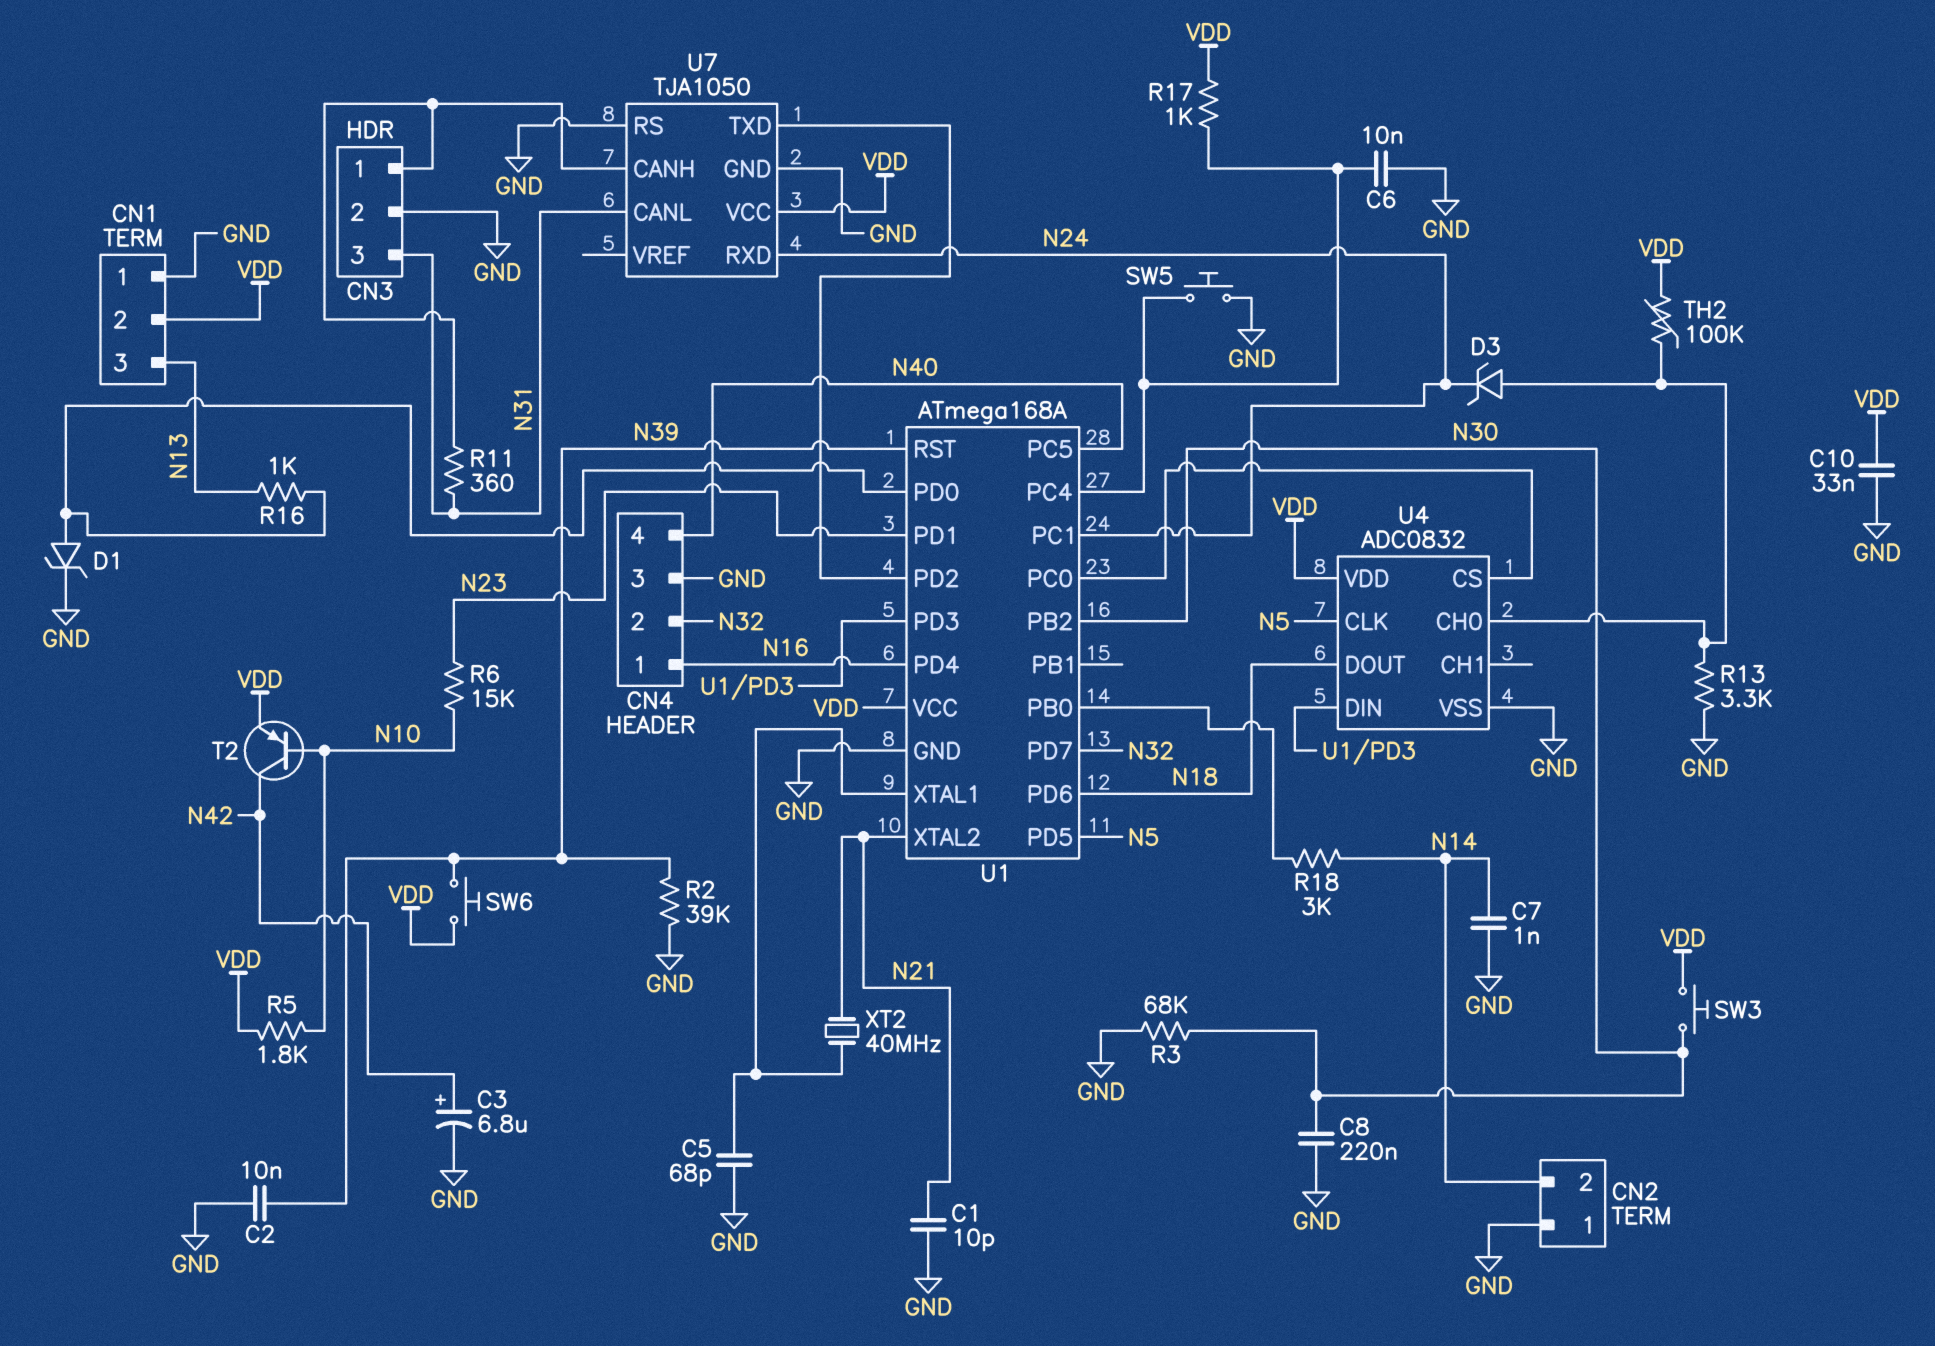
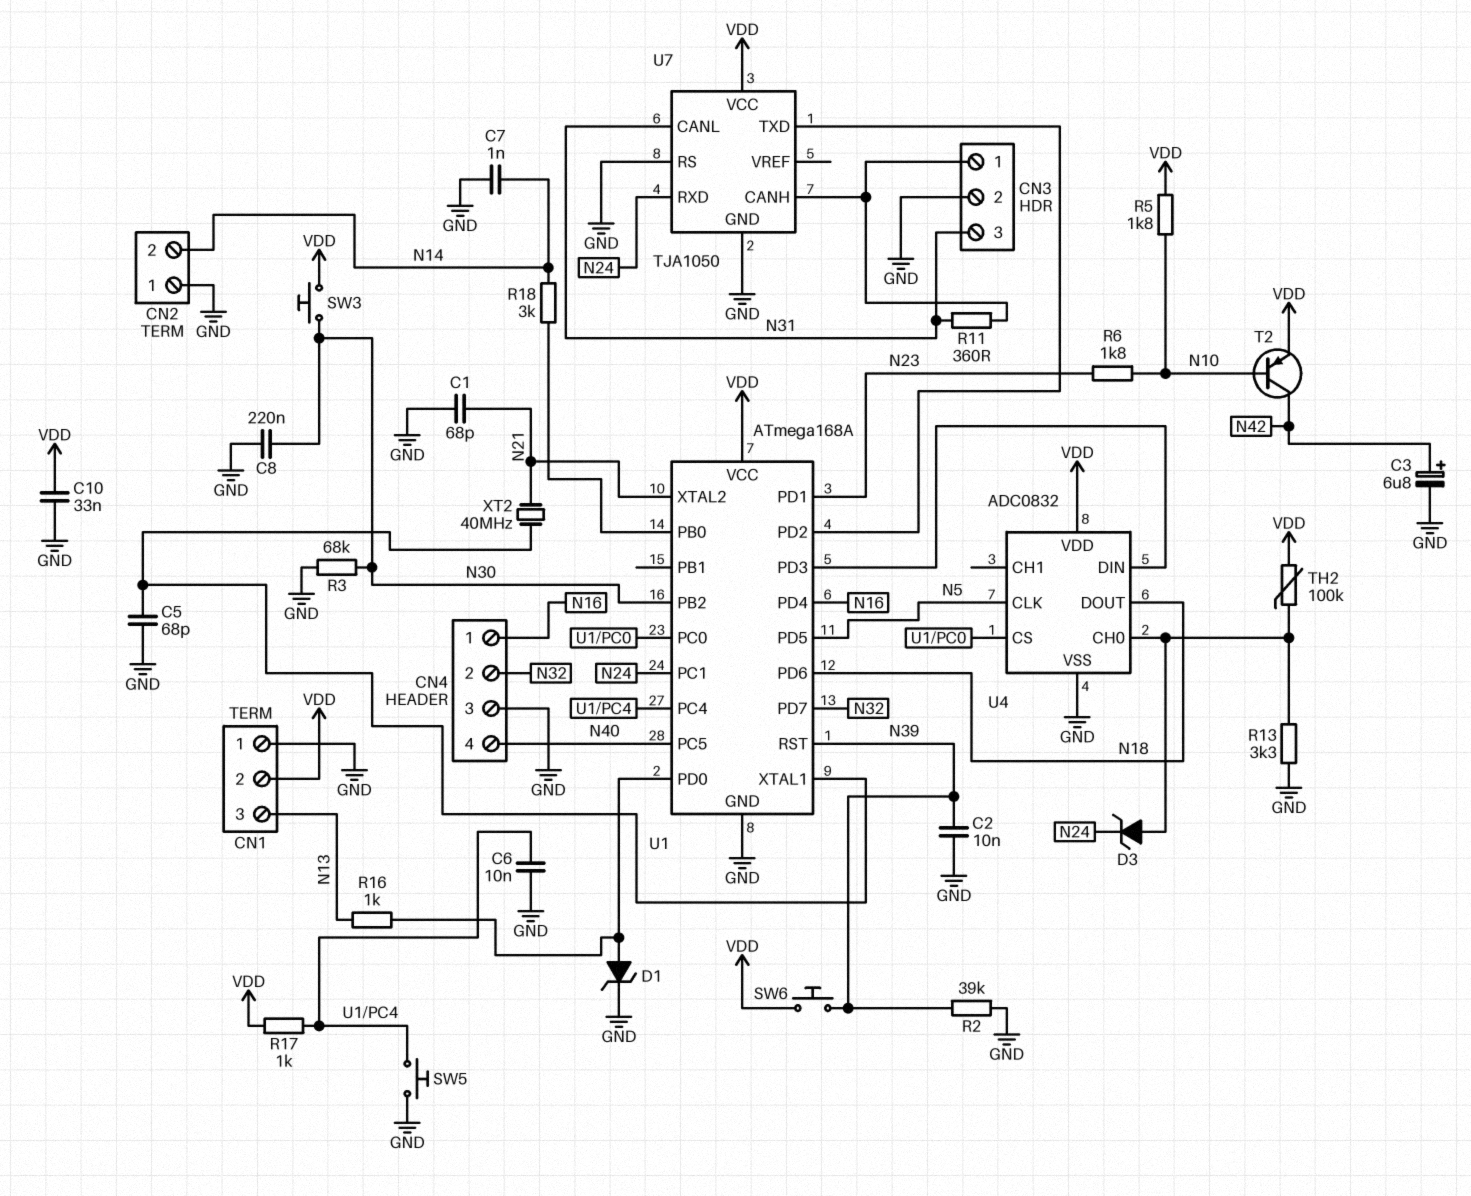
C1: 10pF (GND, N21) -> 68pF (GND, N21)
R6: 15k (N10, N23) -> 1.8k (N10, N23)

